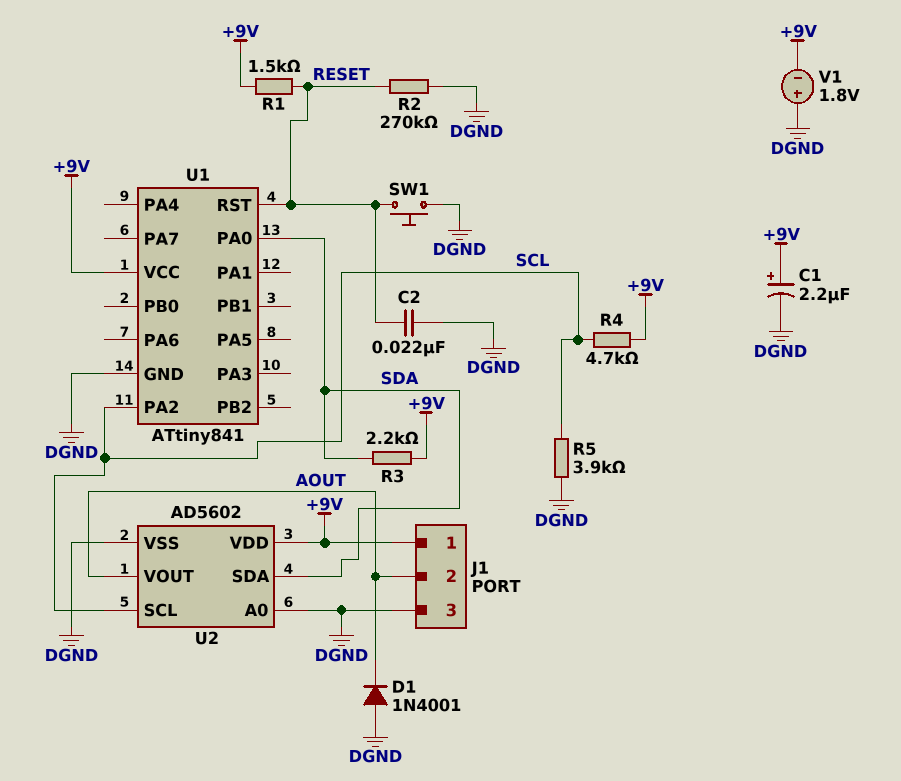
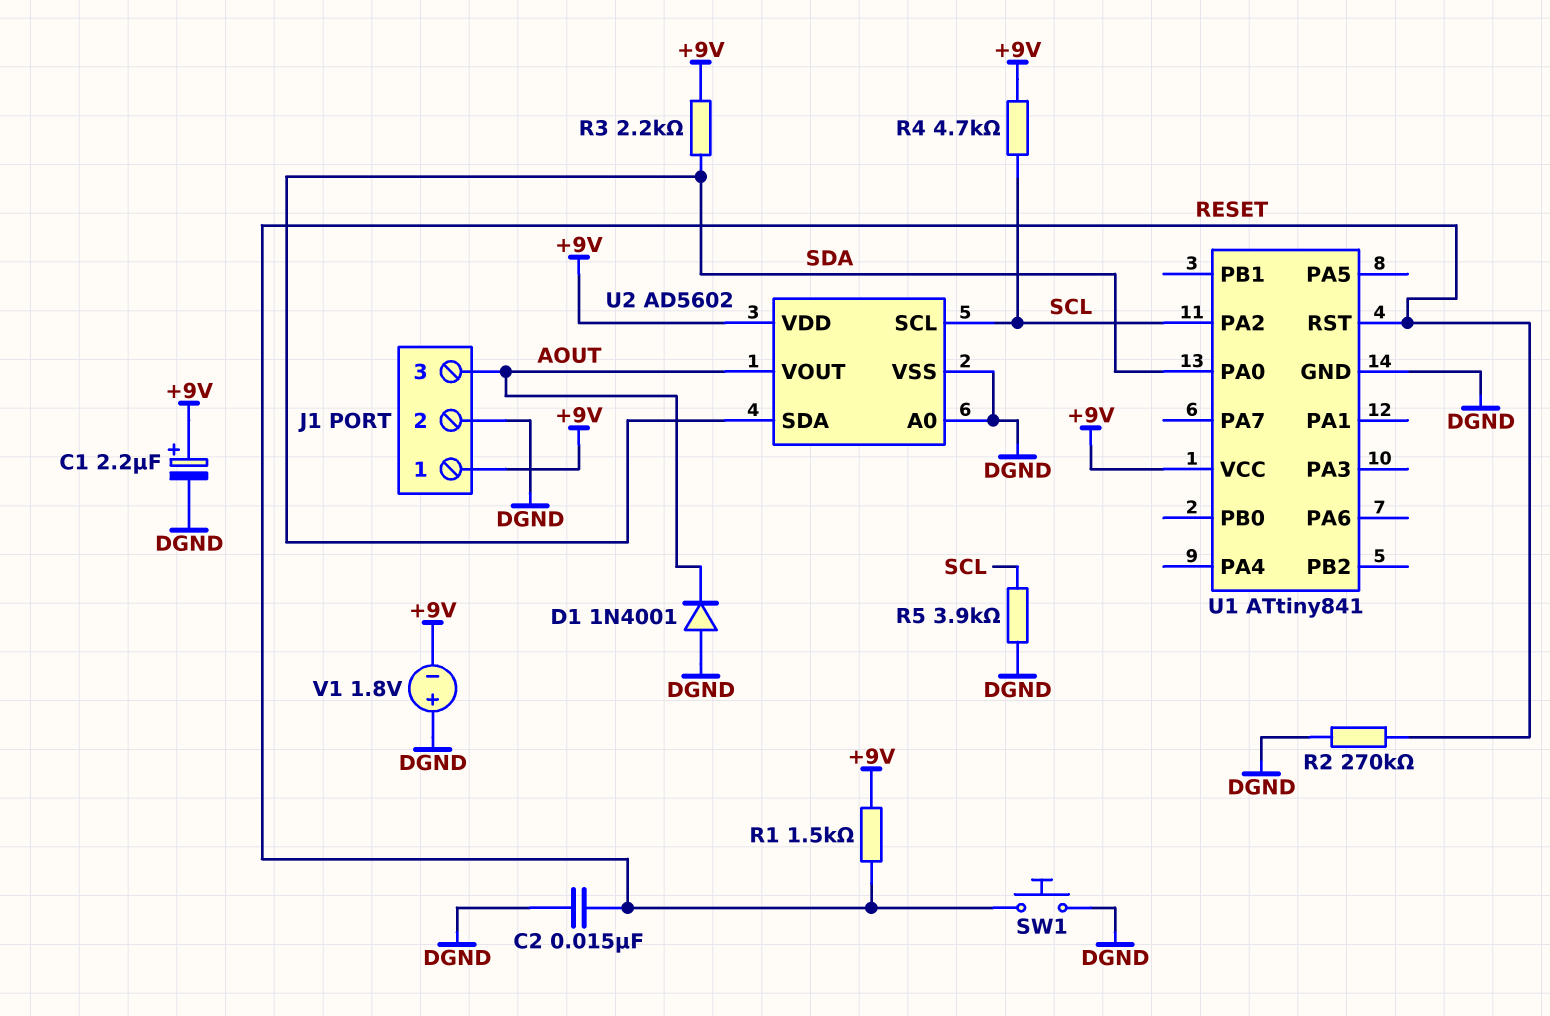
C2: 22nF (DGND, RESET) -> 15nF (DGND, RESET)
J1 pin 2: AOUT -> DGND
J1 pin 3: DGND -> AOUT

